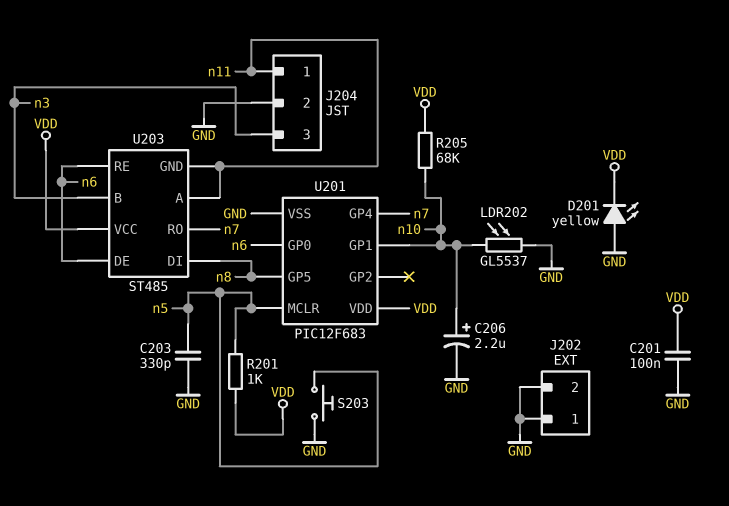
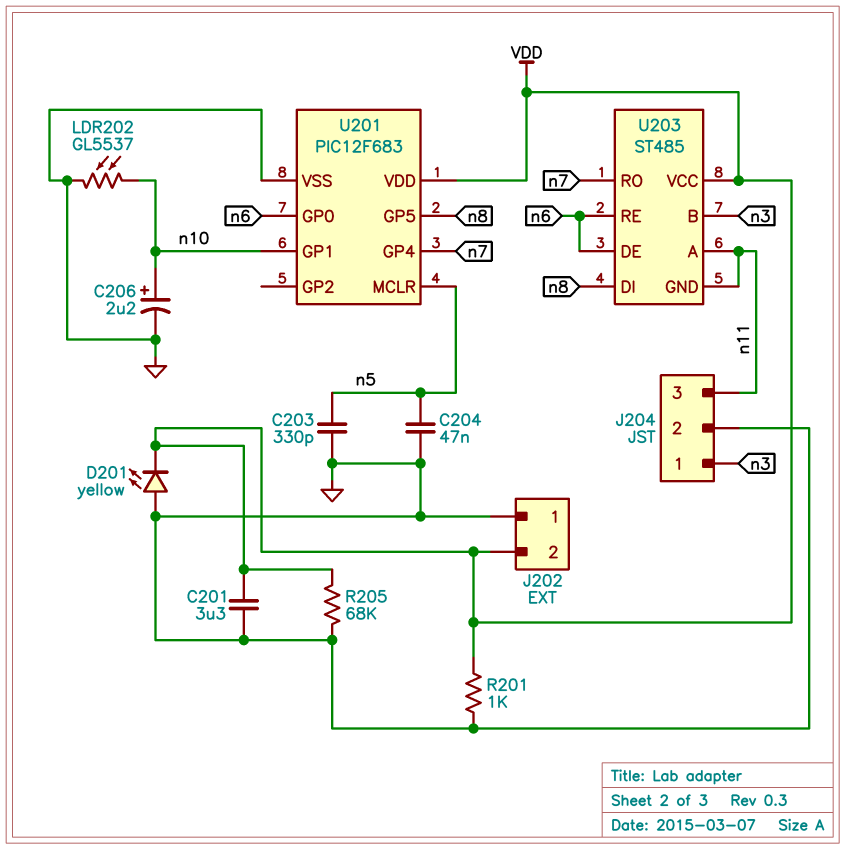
C201: 100nF (GND, VDD) -> 3.3uF (GND, VDD)
C204: none -> 47nF (GND, n5)
J202 pin 2: GND -> VDD
J204 pin 1: n11 -> n3
J204 pin 3: n3 -> n11
R201: 1k (VDD, n5) -> 1k (GND, VDD)
R205: 68k (VDD, n10) -> 68k (GND, VDD)
S203: button (GND, n5) -> none

